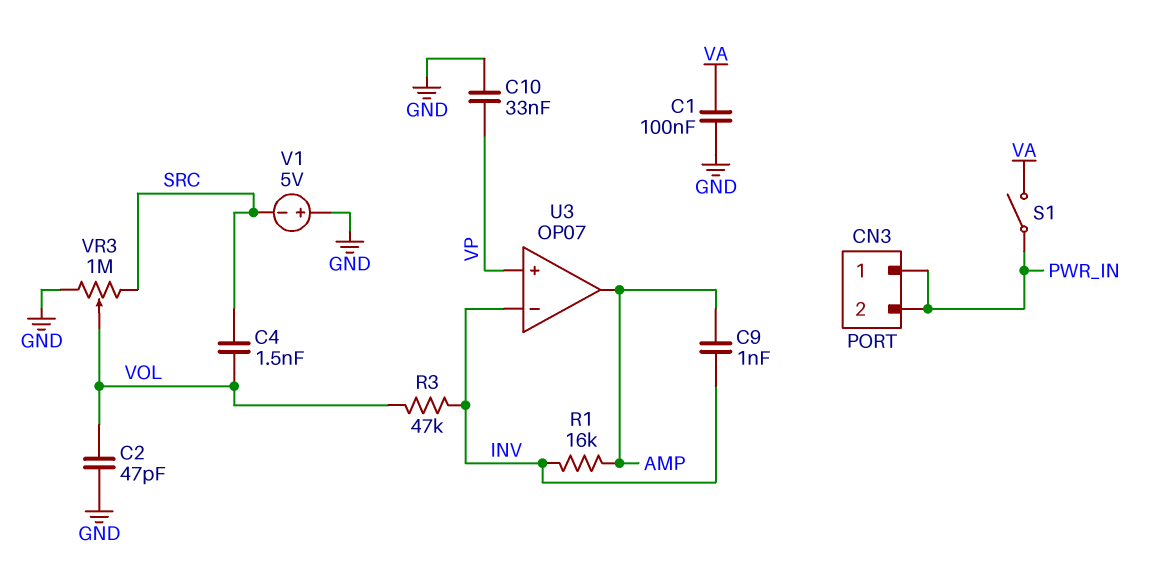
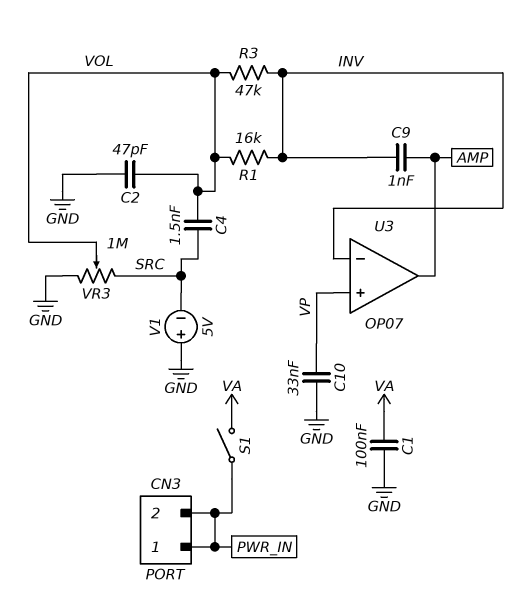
R1: 16k (AMP, INV) -> 16k (INV, VOL)

